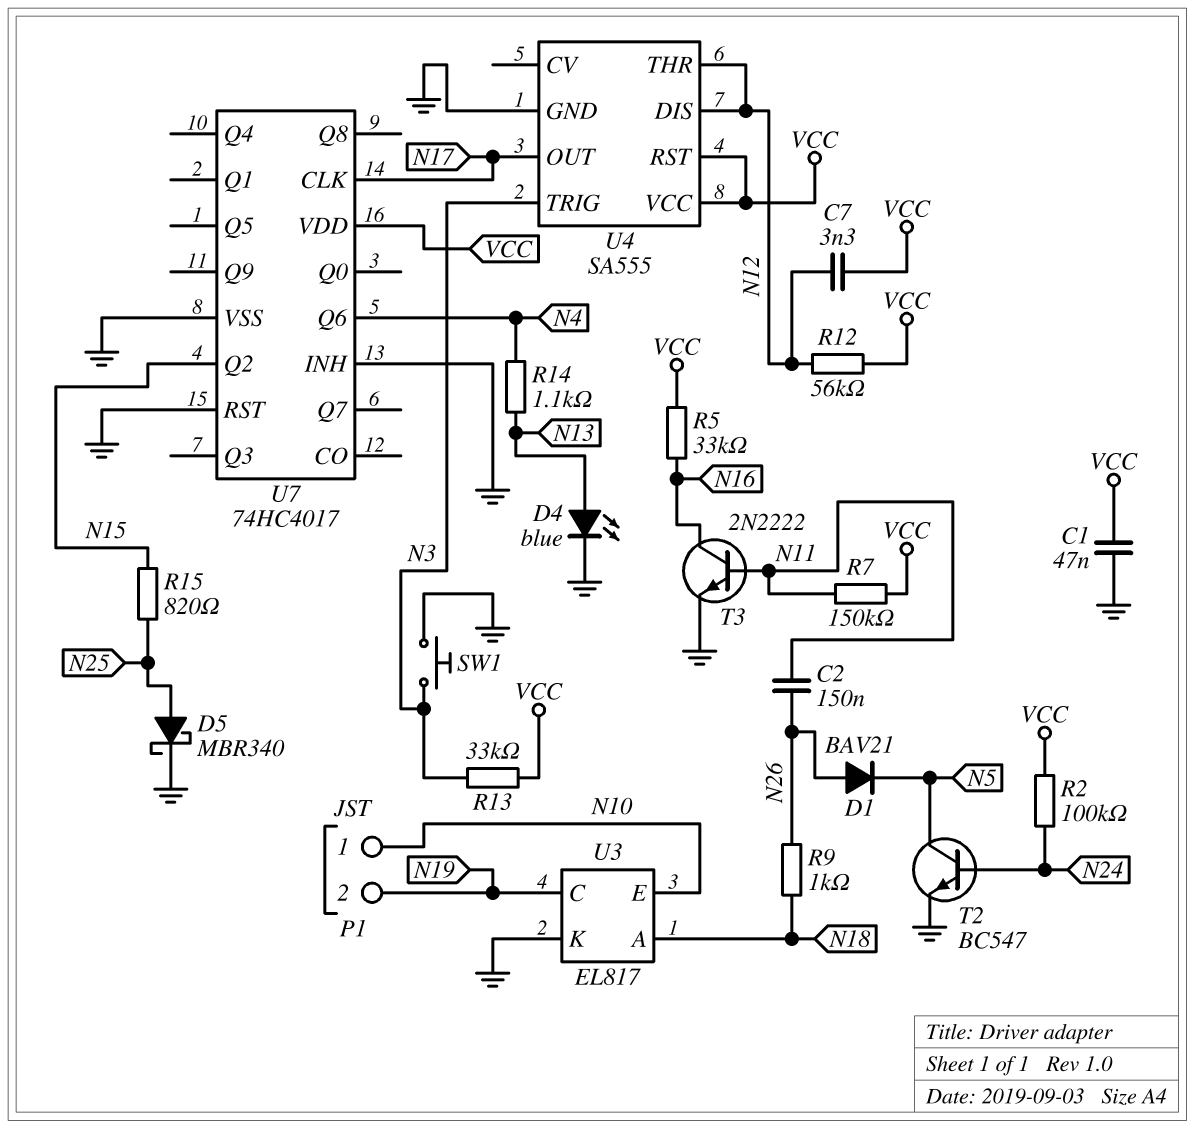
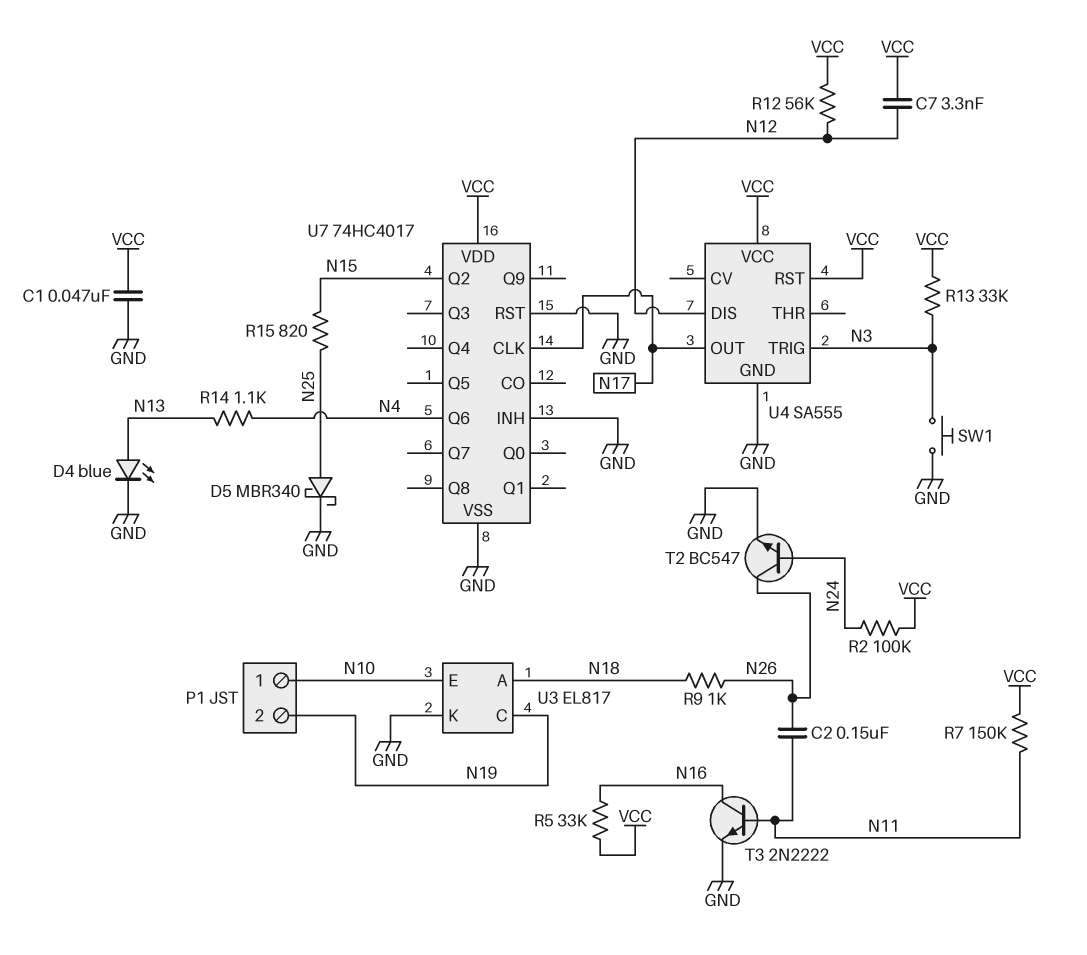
D1: diode BAV21 (A N26, K N5) -> none
T2: NPN BC547 (B N24, C N5, E GND) -> NPN BC547 (B N24, C N26, E GND)
U4 pin THR: N12 -> none

